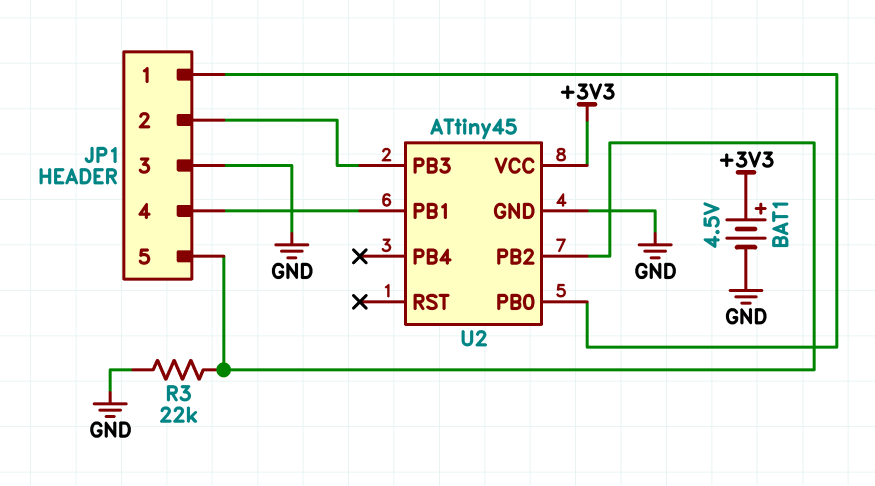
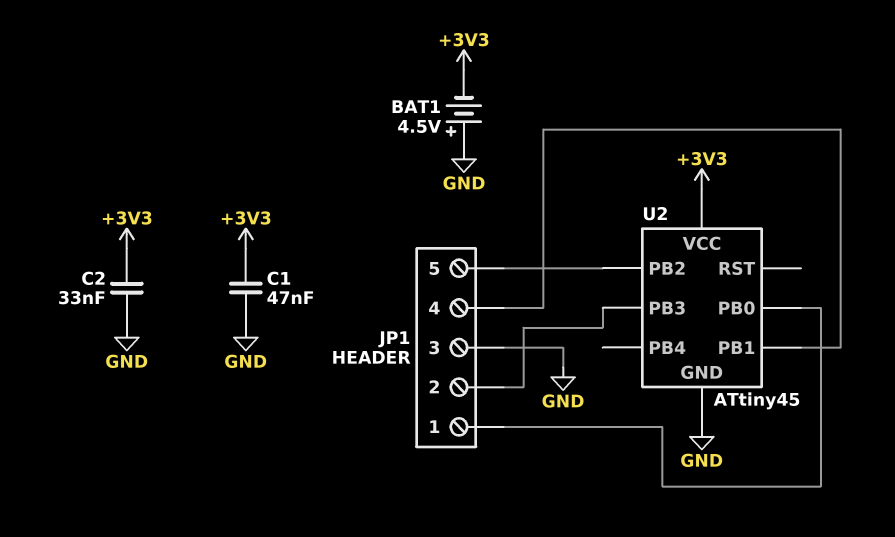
BAT1: 4.5V (plus +3V3, minus GND) -> 4.5V (plus GND, minus +3V3)
C1: none -> 47nF (+3V3, GND)
C2: none -> 33nF (+3V3, GND)
R3: 22k (GND, JP1/5) -> none

